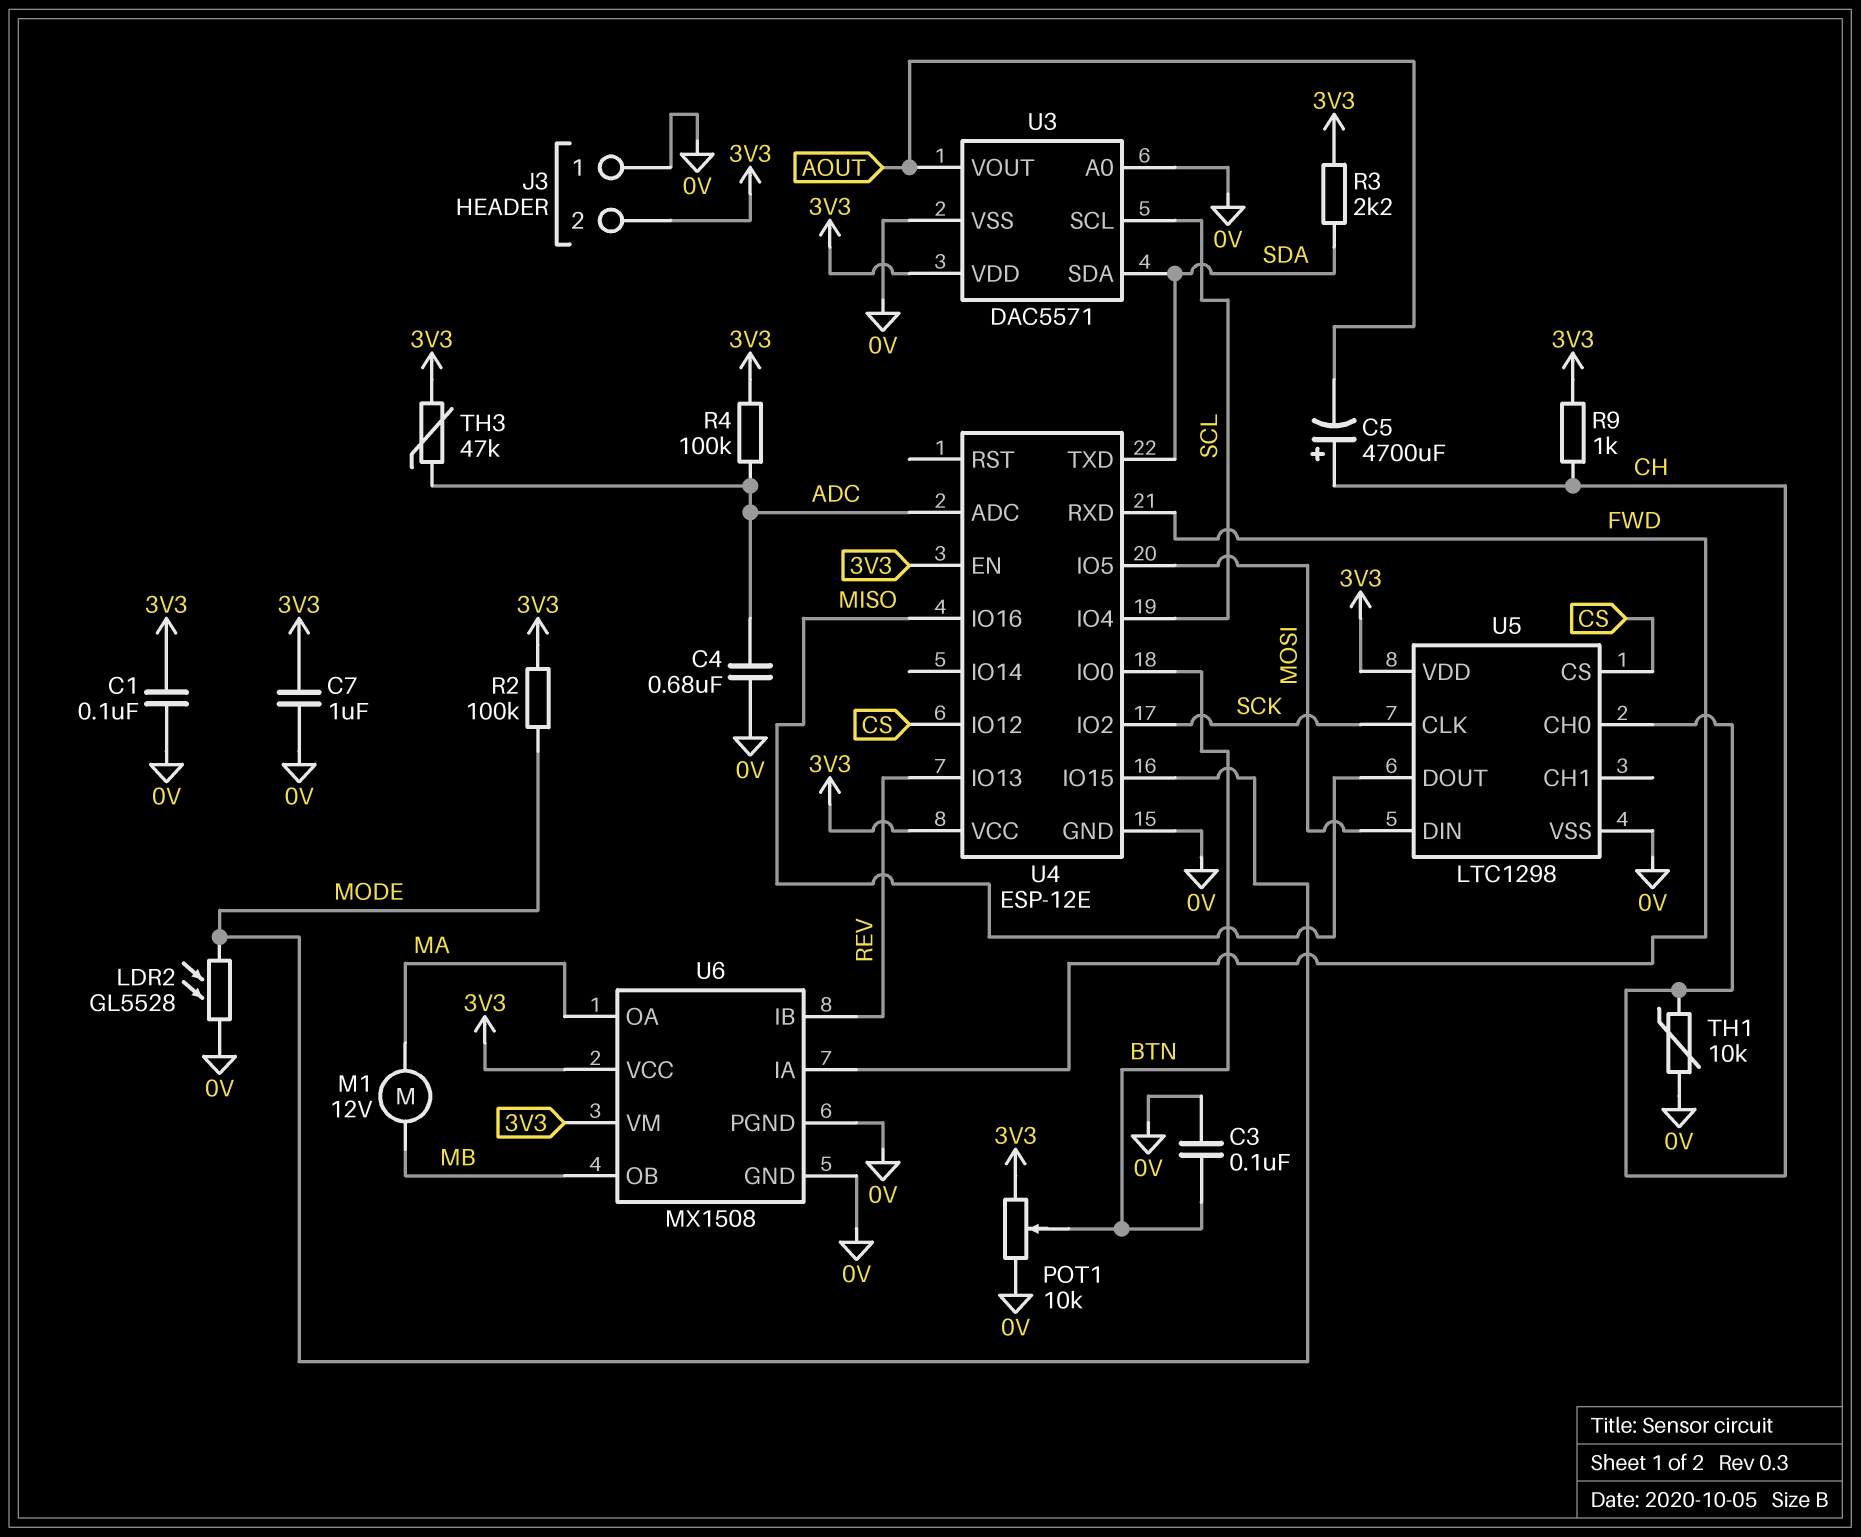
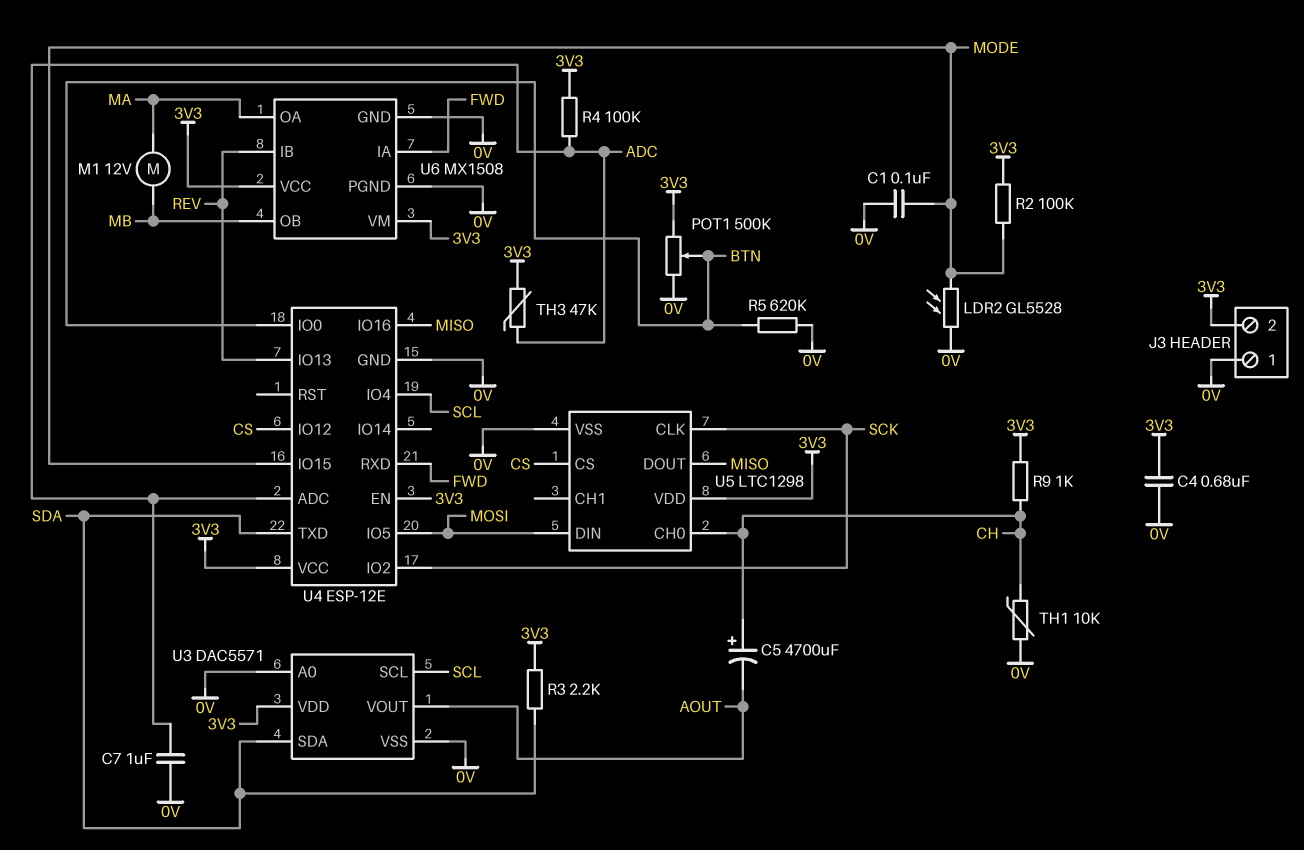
C1: 100nF (0V, 3V3) -> 100nF (0V, MODE)
C3: 100nF (0V, BTN) -> none
C4: 680nF (0V, ADC) -> 680nF (0V, 3V3)
C7: 1uF (0V, 3V3) -> 1uF (0V, ADC)
POT1: 10k (0V, 3V3, wiper BTN) -> 500k (0V, 3V3, wiper BTN)
R5: none -> 620k (0V, BTN)

